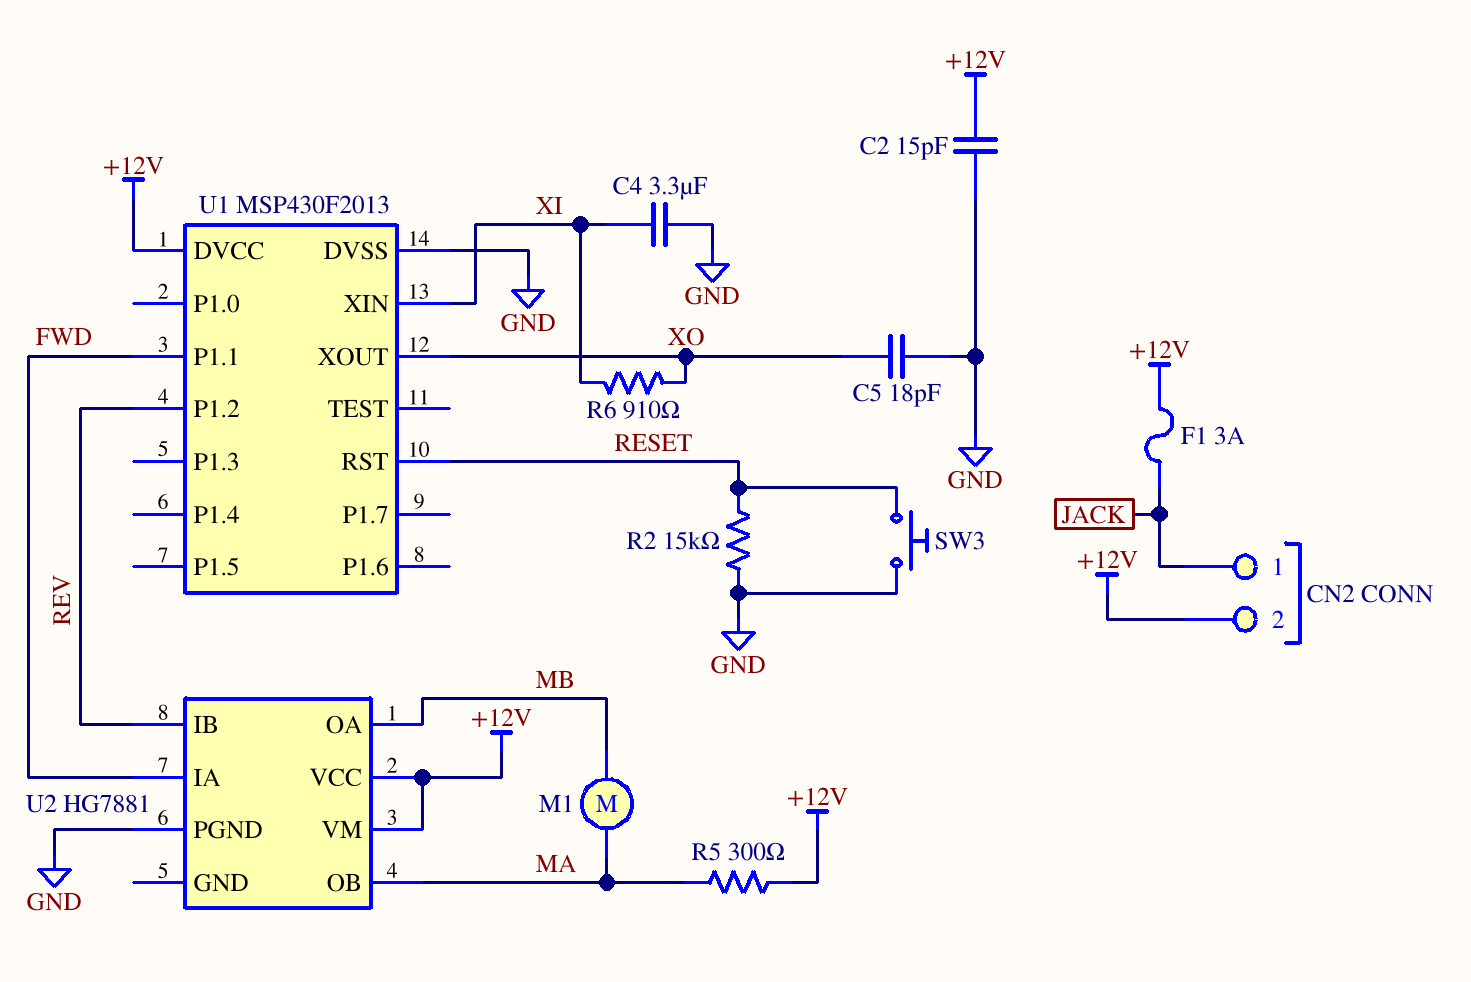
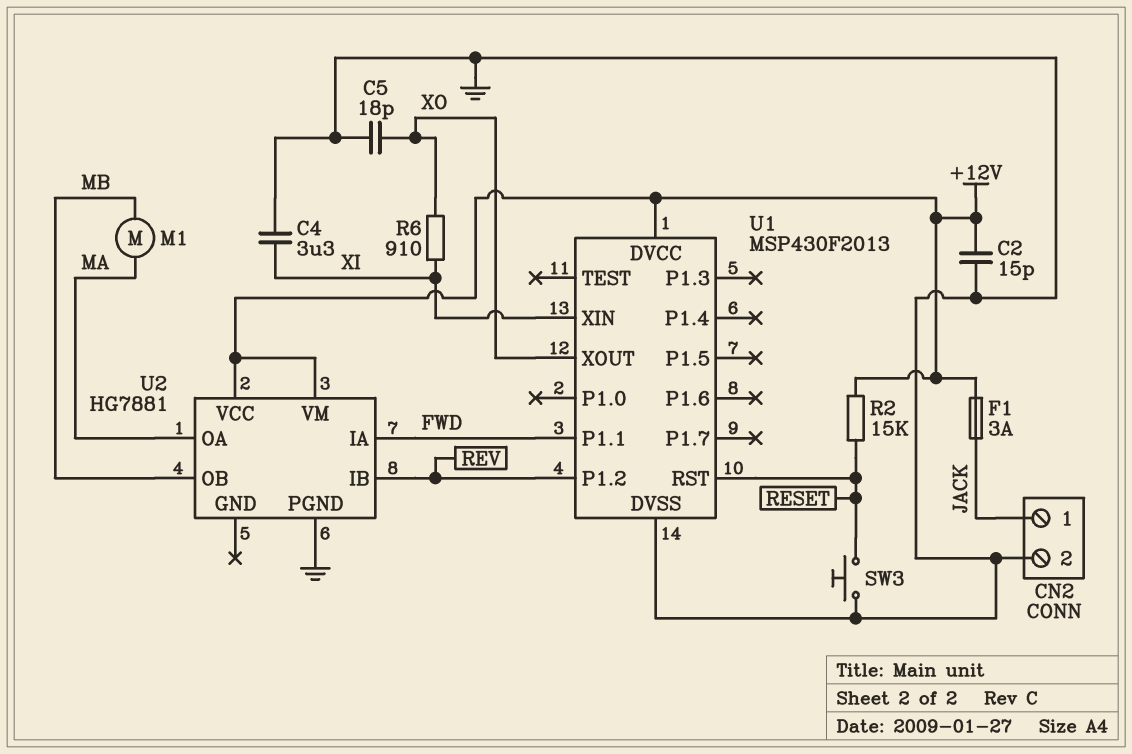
CN2 pin 2: +12V -> GND
R2: 15k (GND, RESET) -> 15k (+12V, RESET)
R5: 300 (+12V, MA) -> none
U2 pin OA: MB -> MA
U2 pin OB: MA -> MB

